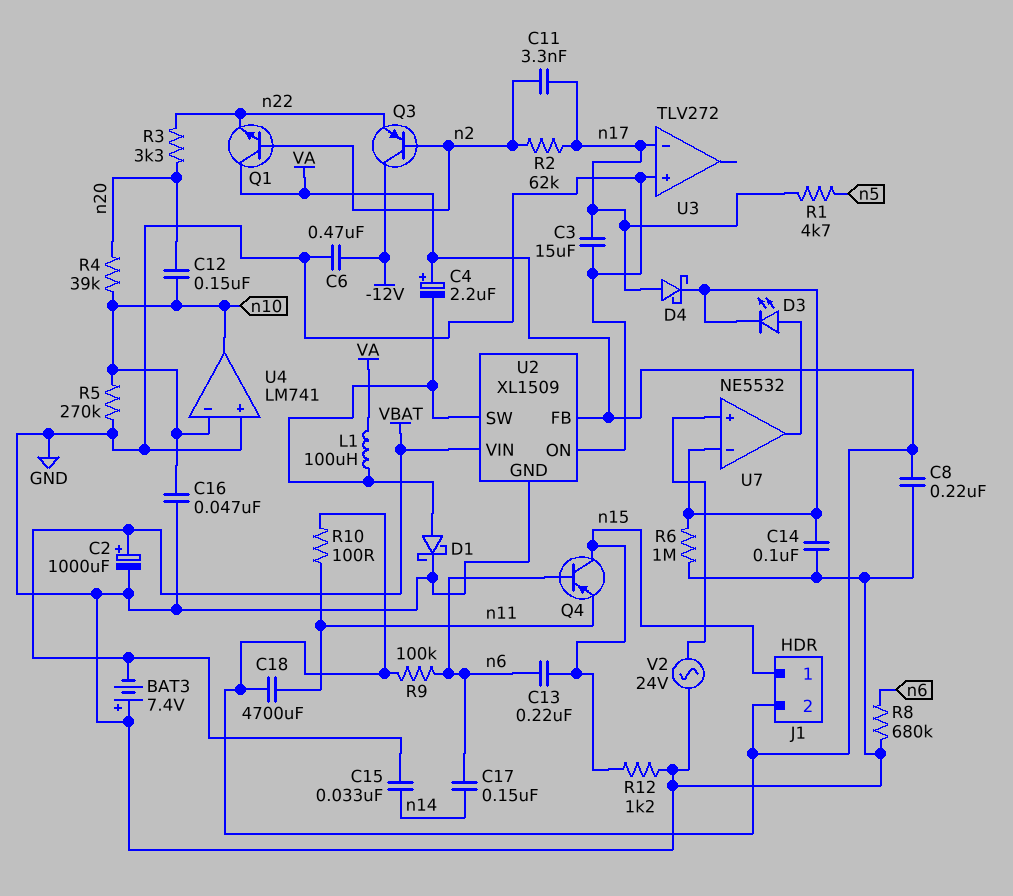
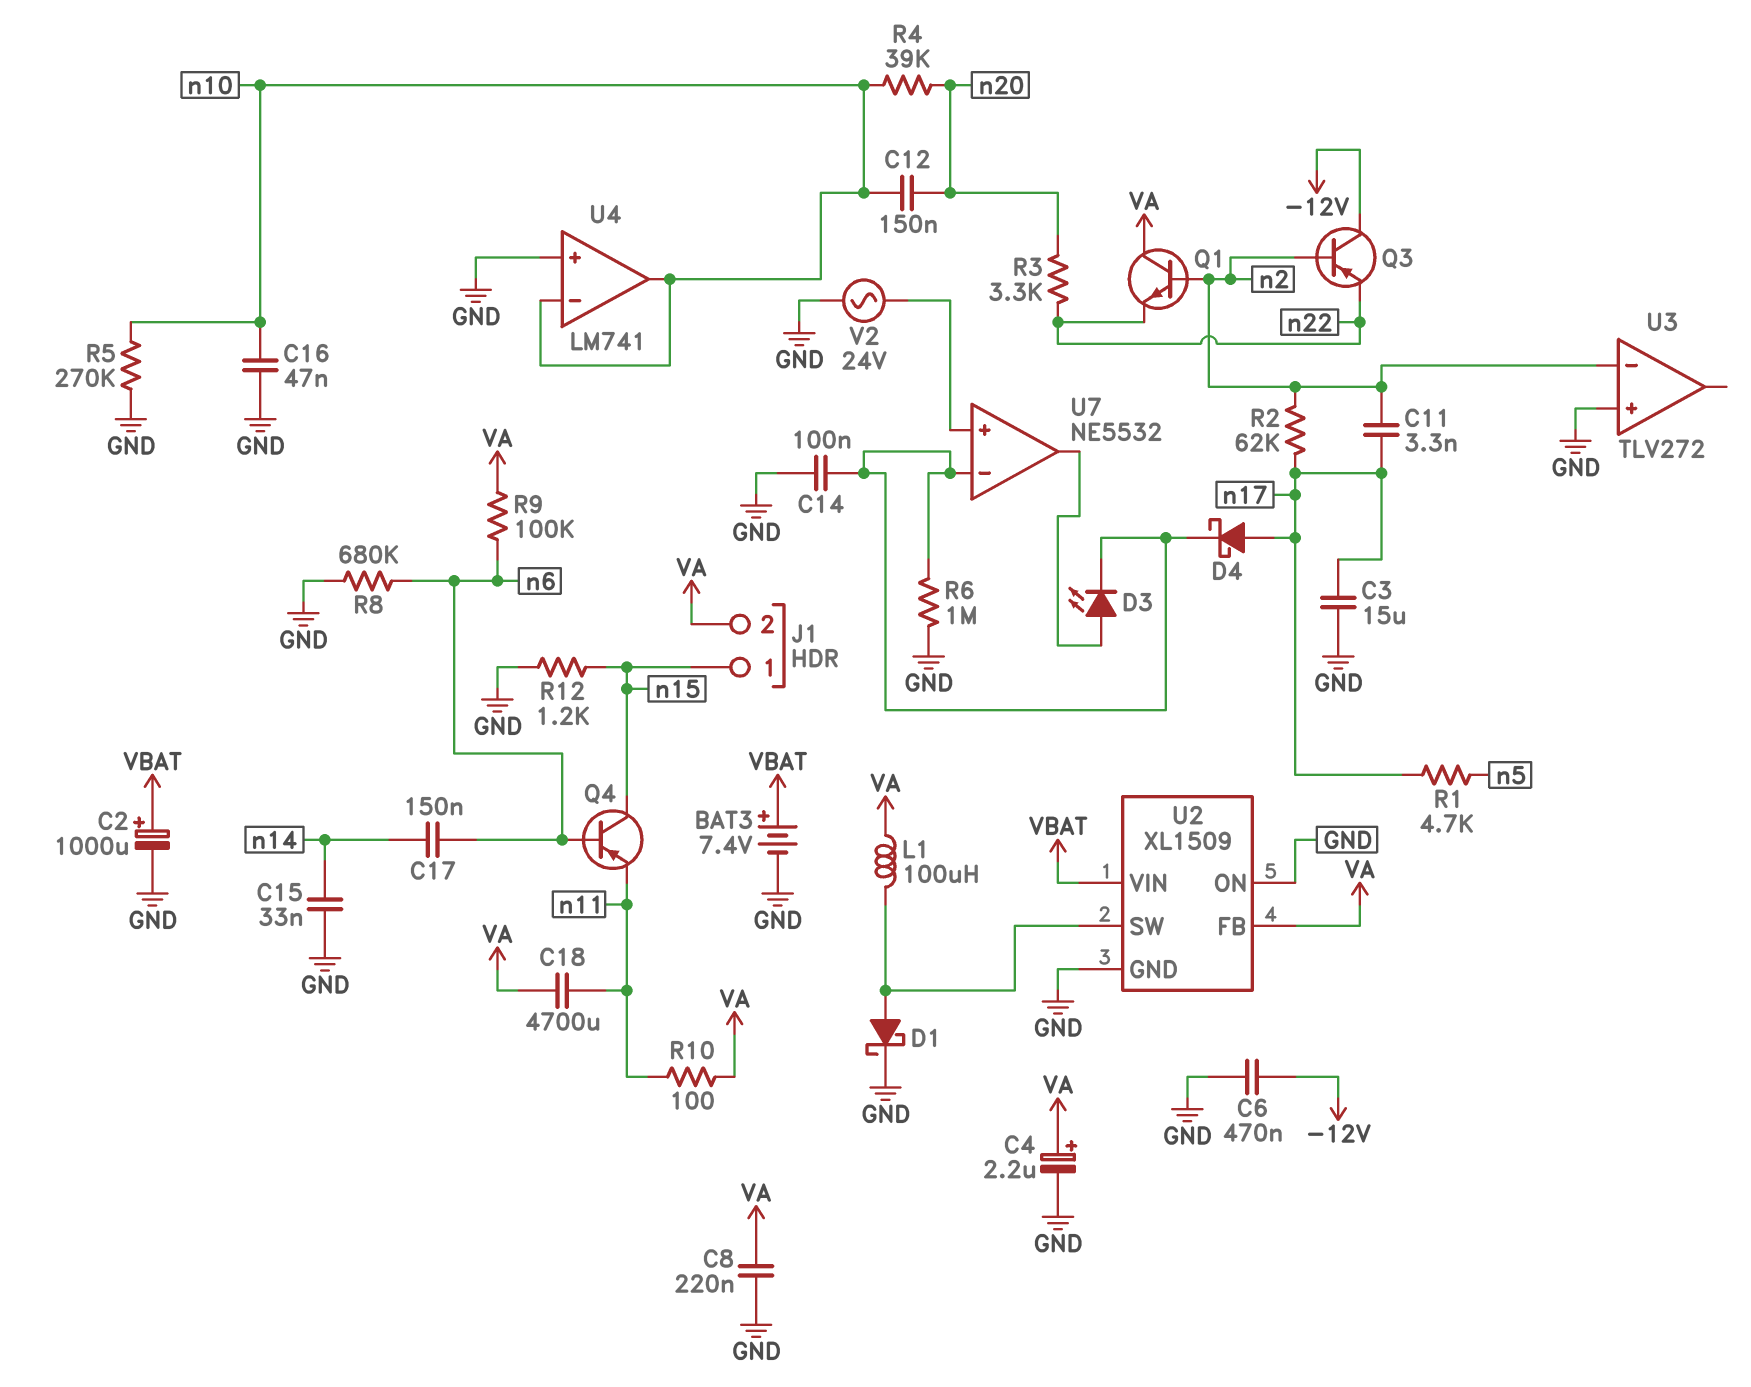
BAT3: 7.4V (plus GND, minus VBAT) -> 7.4V (plus VBAT, minus GND)
C4: 2.2uF (plus VA, minus U2/SW) -> 2.2uF (plus VA, minus GND)
C13: 220nF (n6, n15) -> none
C15: 33nF (VBAT, n14) -> 33nF (GND, n14)
U3 pin in-: n17 -> n2

